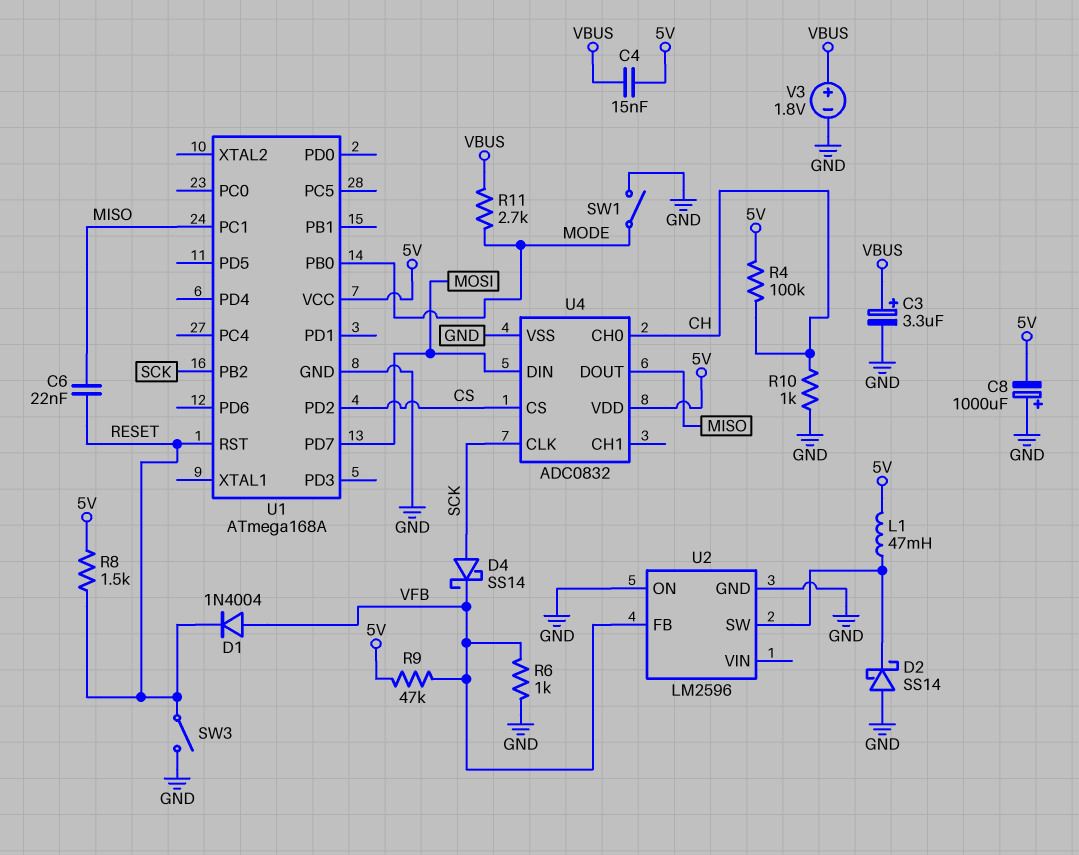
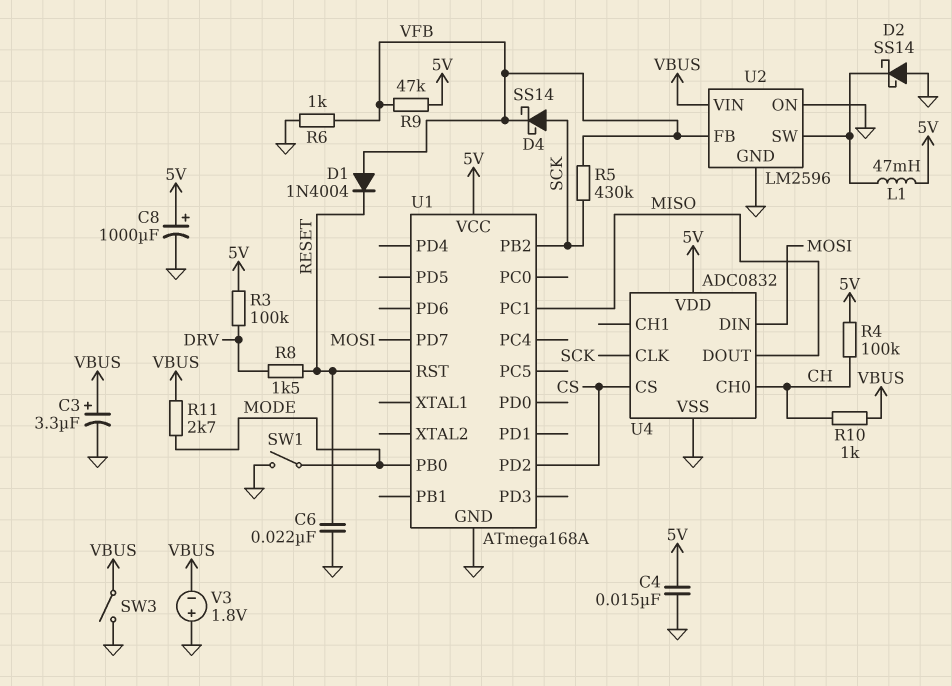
C4: 15nF (5V, VBUS) -> 15nF (5V, GND)
C6: 22nF (MISO, RESET) -> 22nF (GND, RESET)
C8: 1000uF (plus GND, minus 5V) -> 1000uF (plus 5V, minus GND)
R3: none -> 100k (5V, DRV)
R5: none -> 430k (SCK, VFB)
R8: 1.5k (5V, RESET) -> 1.5k (DRV, RESET)
R10: 1k (CH, GND) -> 1k (CH, VBUS)
SW3: switch (GND, RESET) -> switch (GND, VBUS)
U2 pin VIN: none -> VBUS
V3: 1.8V (plus VBUS, minus GND) -> 1.8V (plus GND, minus VBUS)

